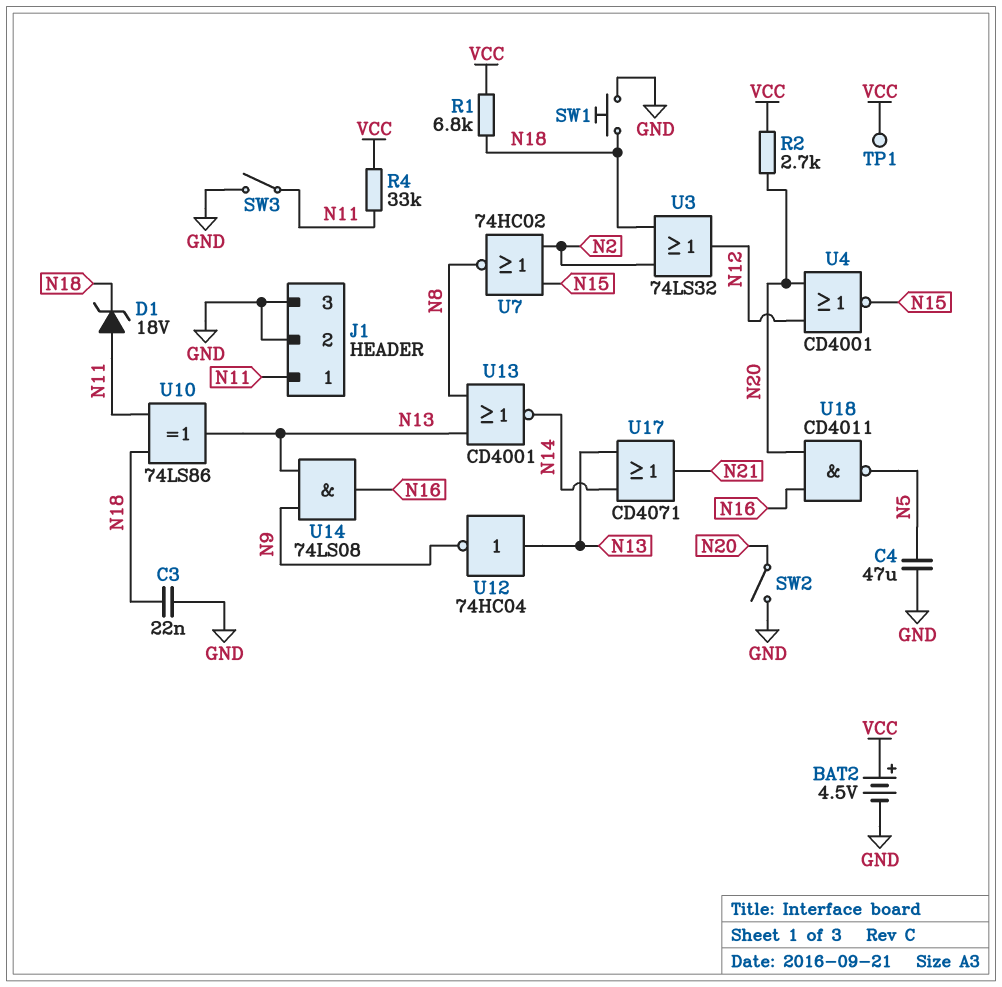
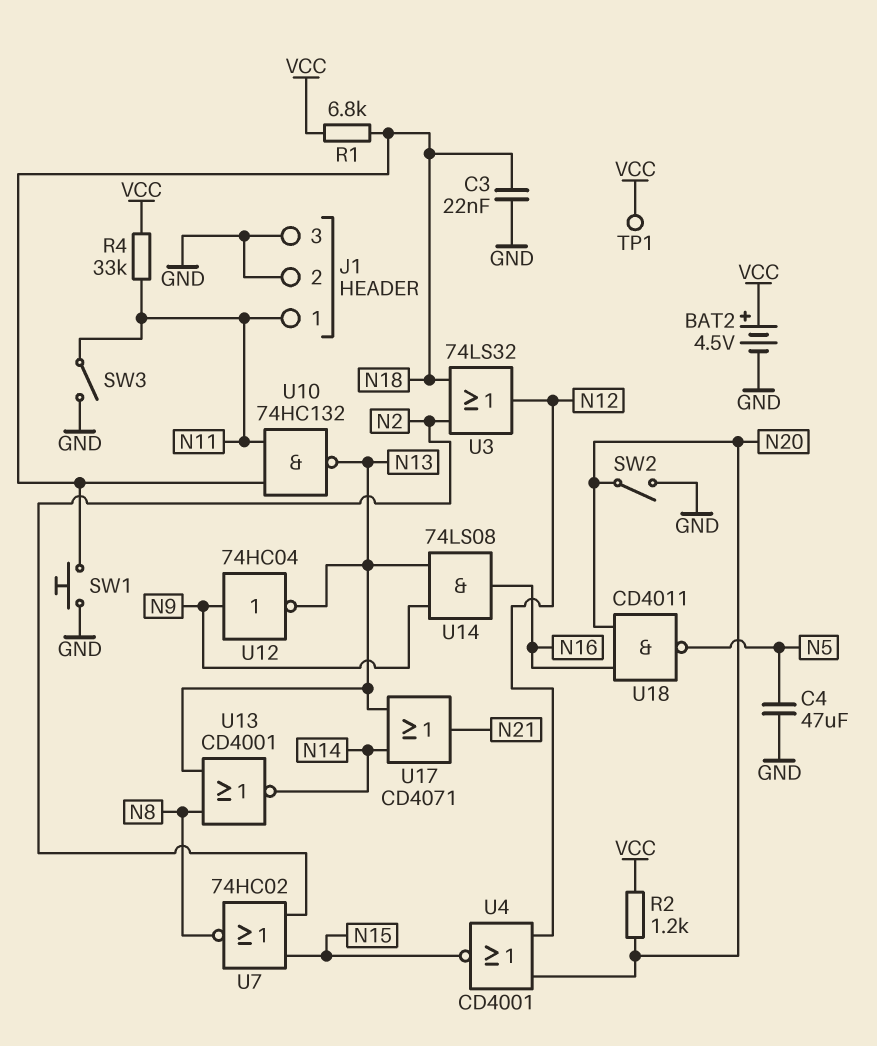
D1: zener 18V (A N11, K N18) -> none
R2: 2.7k (N20, VCC) -> 1.2k (N20, VCC)
U10: XOR 74LS86 (in N11, in N18, out N13) -> NAND 74HC132 (in N11, in N18, out N13)
U12: NOT 74HC04 (in N13, out N9) -> NOT 74HC04 (in N9, out N13)

